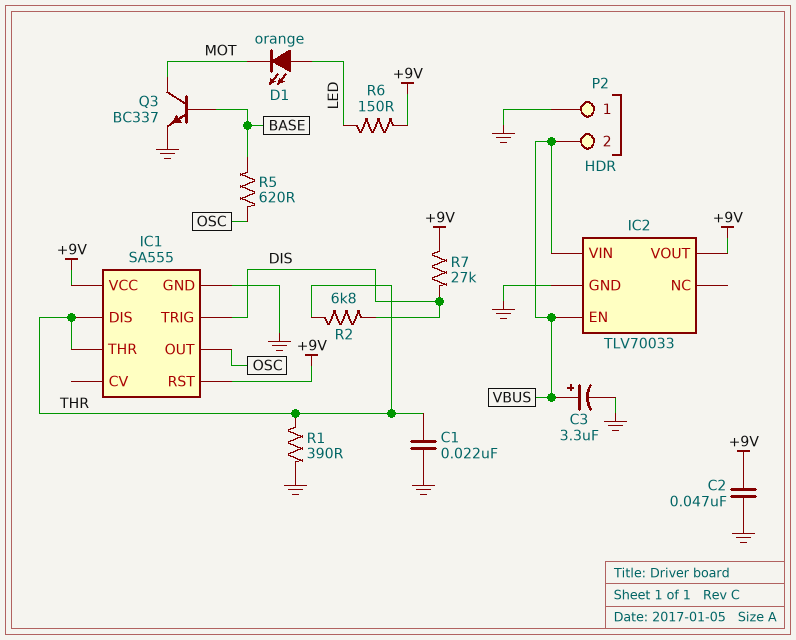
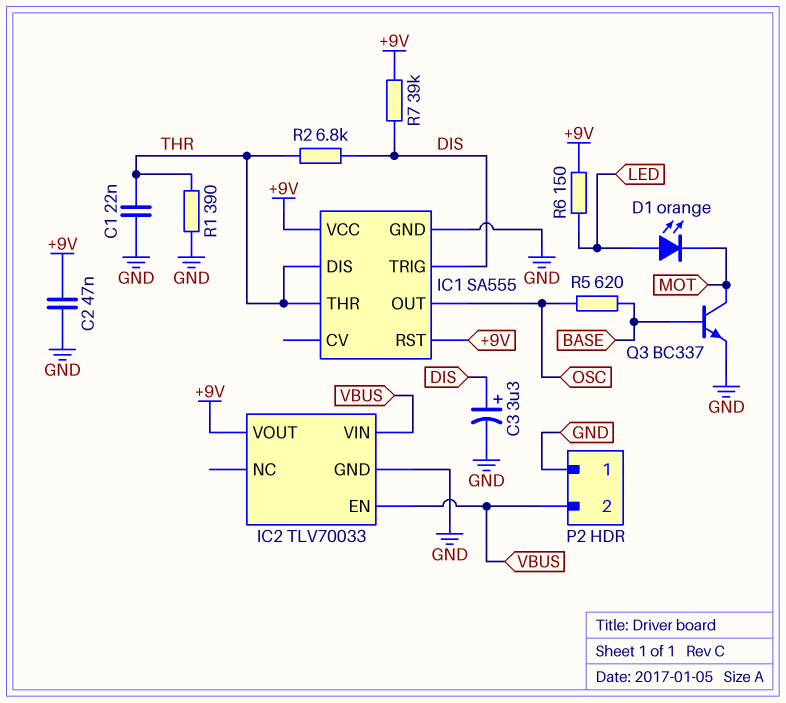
C3: 3.3uF (plus VBUS, minus GND) -> 3.3uF (plus DIS, minus GND)
R7: 27k (+9V, DIS) -> 39k (+9V, DIS)

